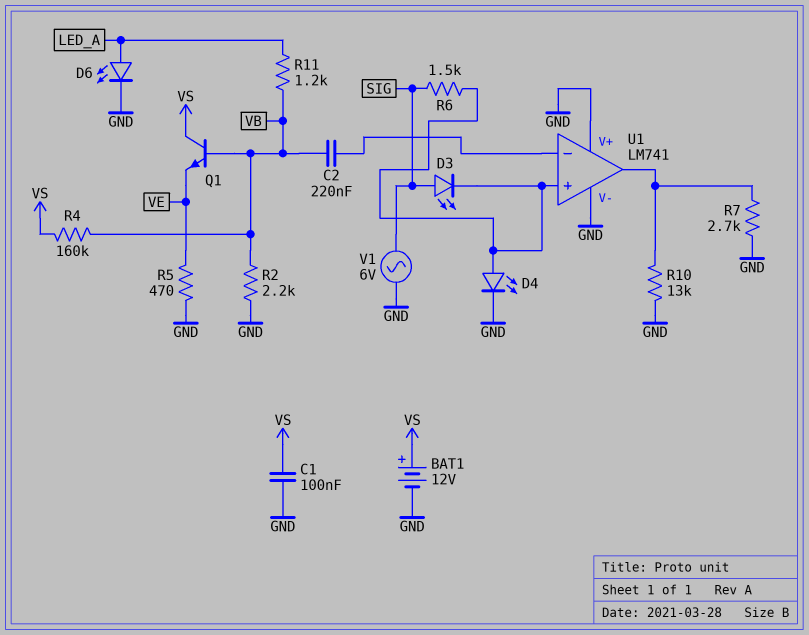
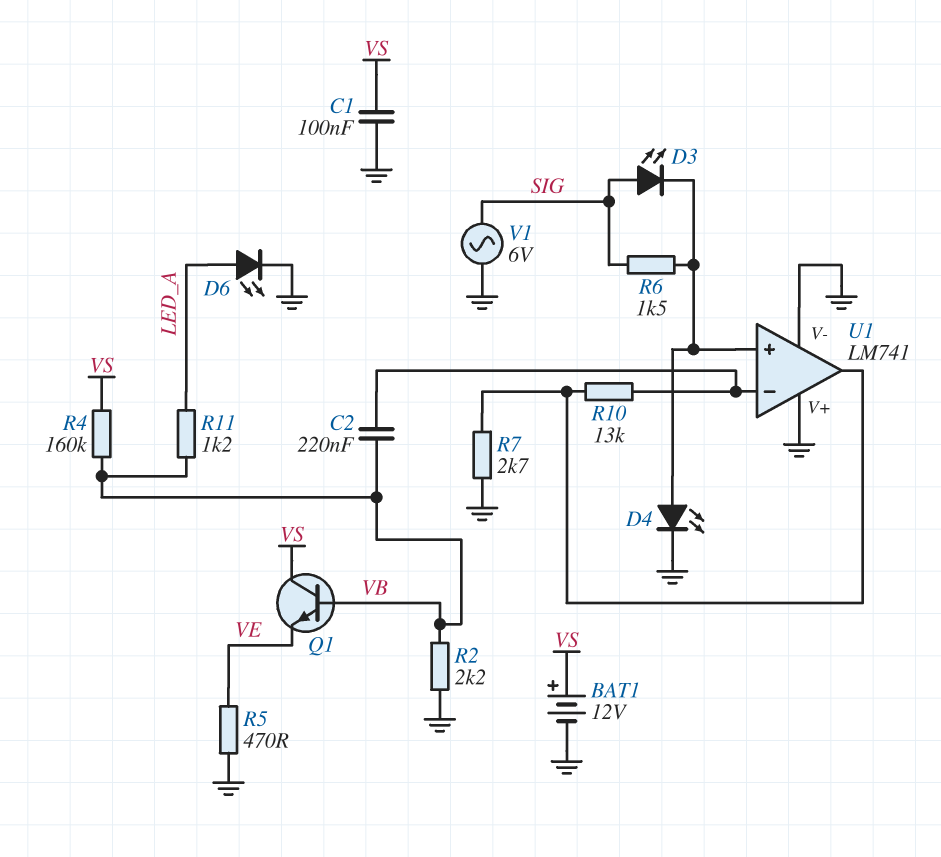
R10: 13k (GND, U1/out) -> 13k (U1/in-, U1/out)

